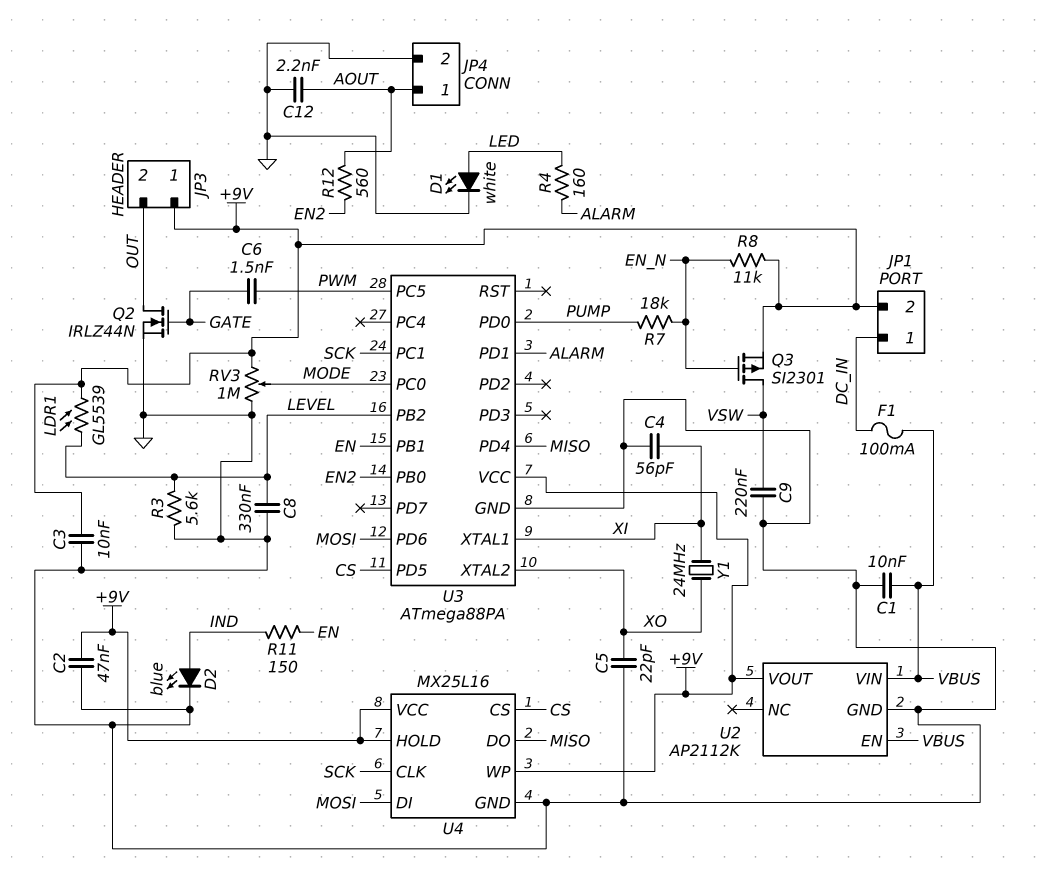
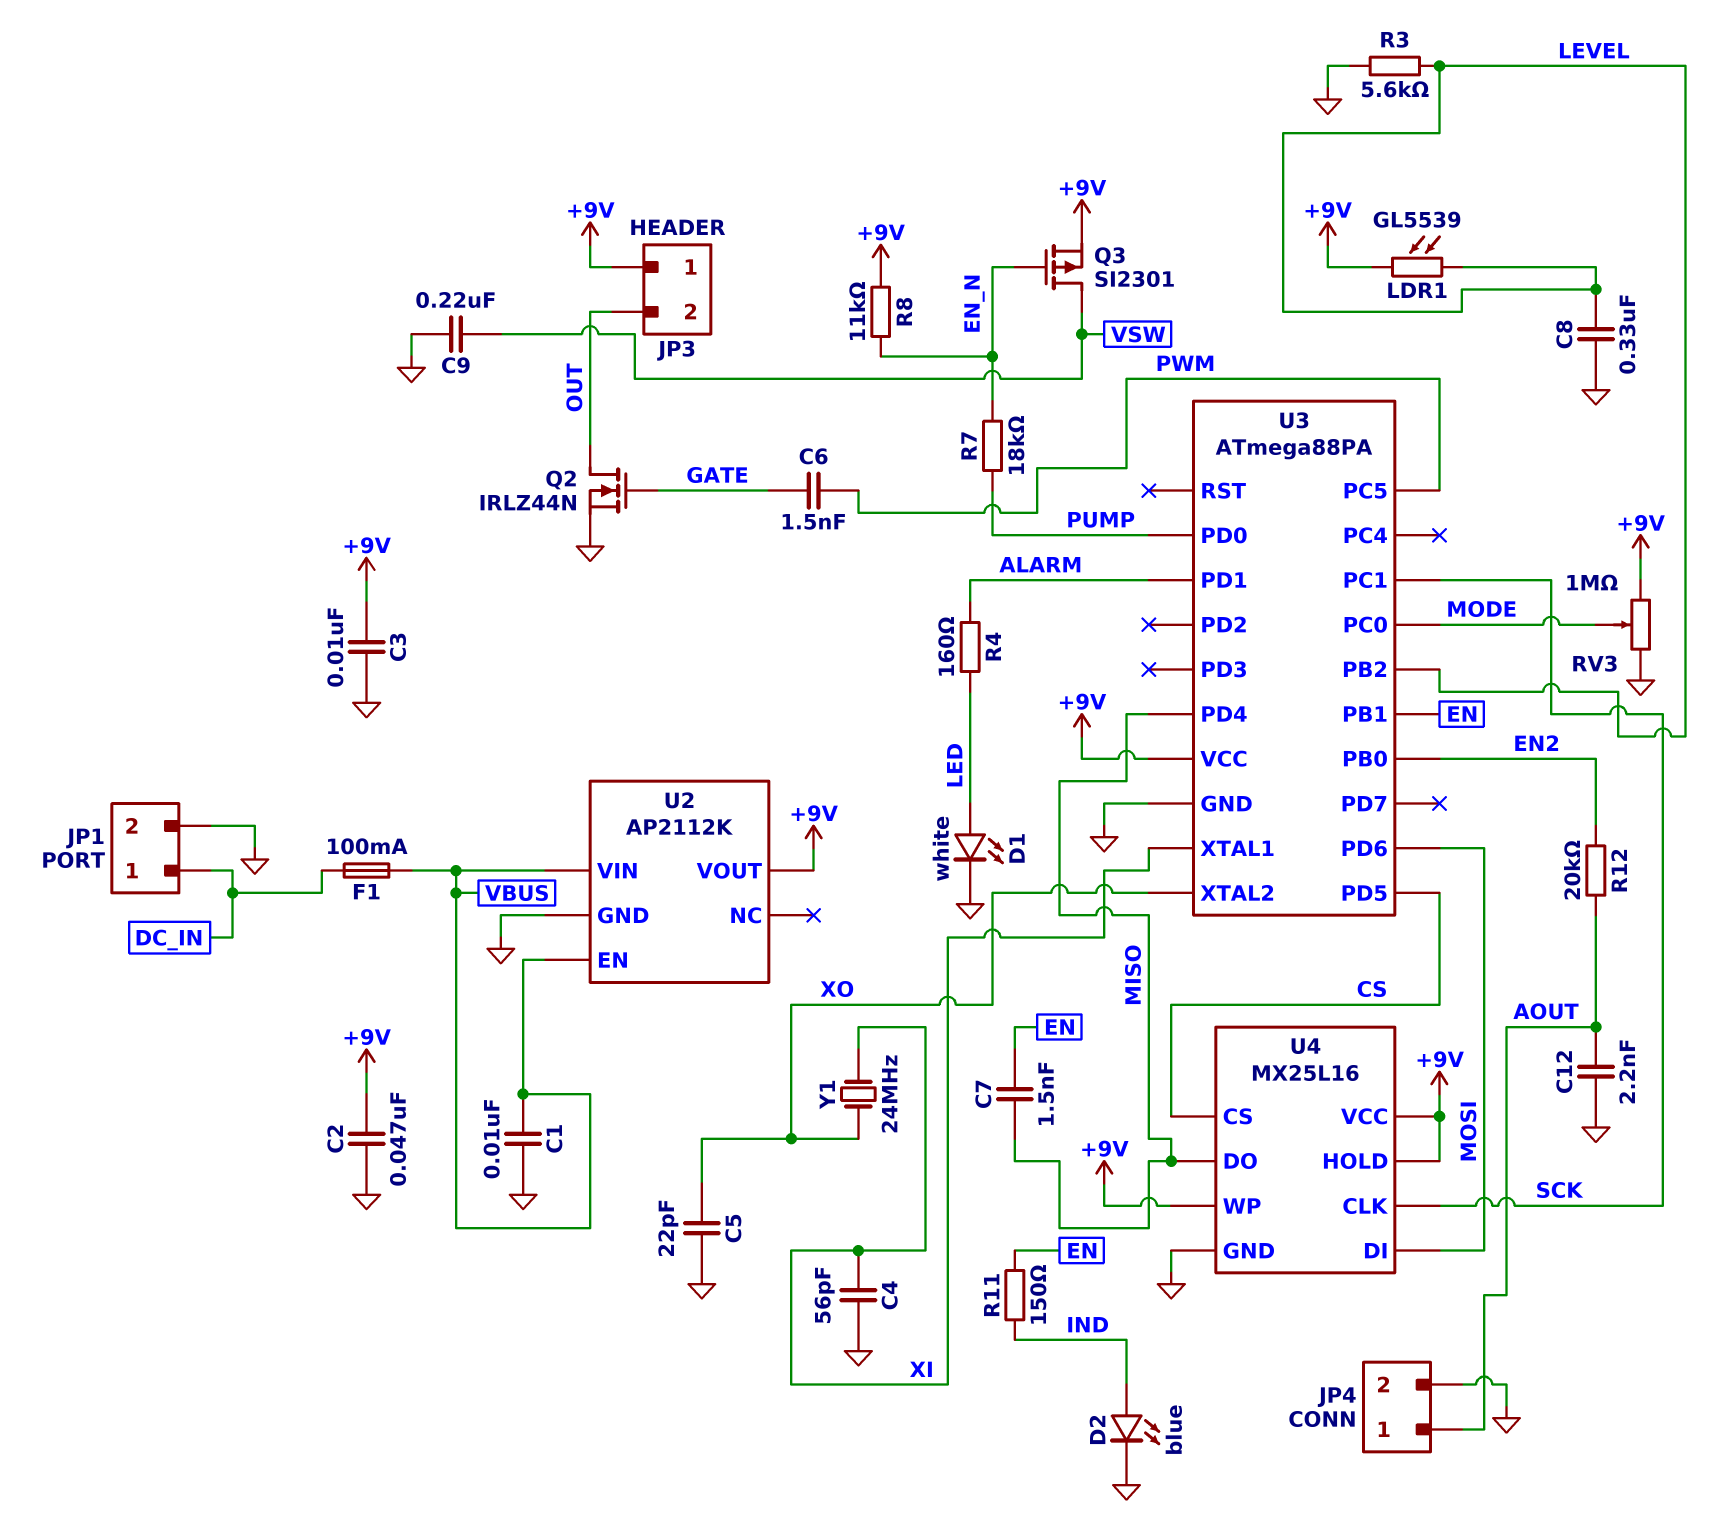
C7: none -> 1.5nF (EN, MISO)
JP1 pin 2: +9V -> GND
R12: 560 (AOUT, EN2) -> 20k (AOUT, EN2)

